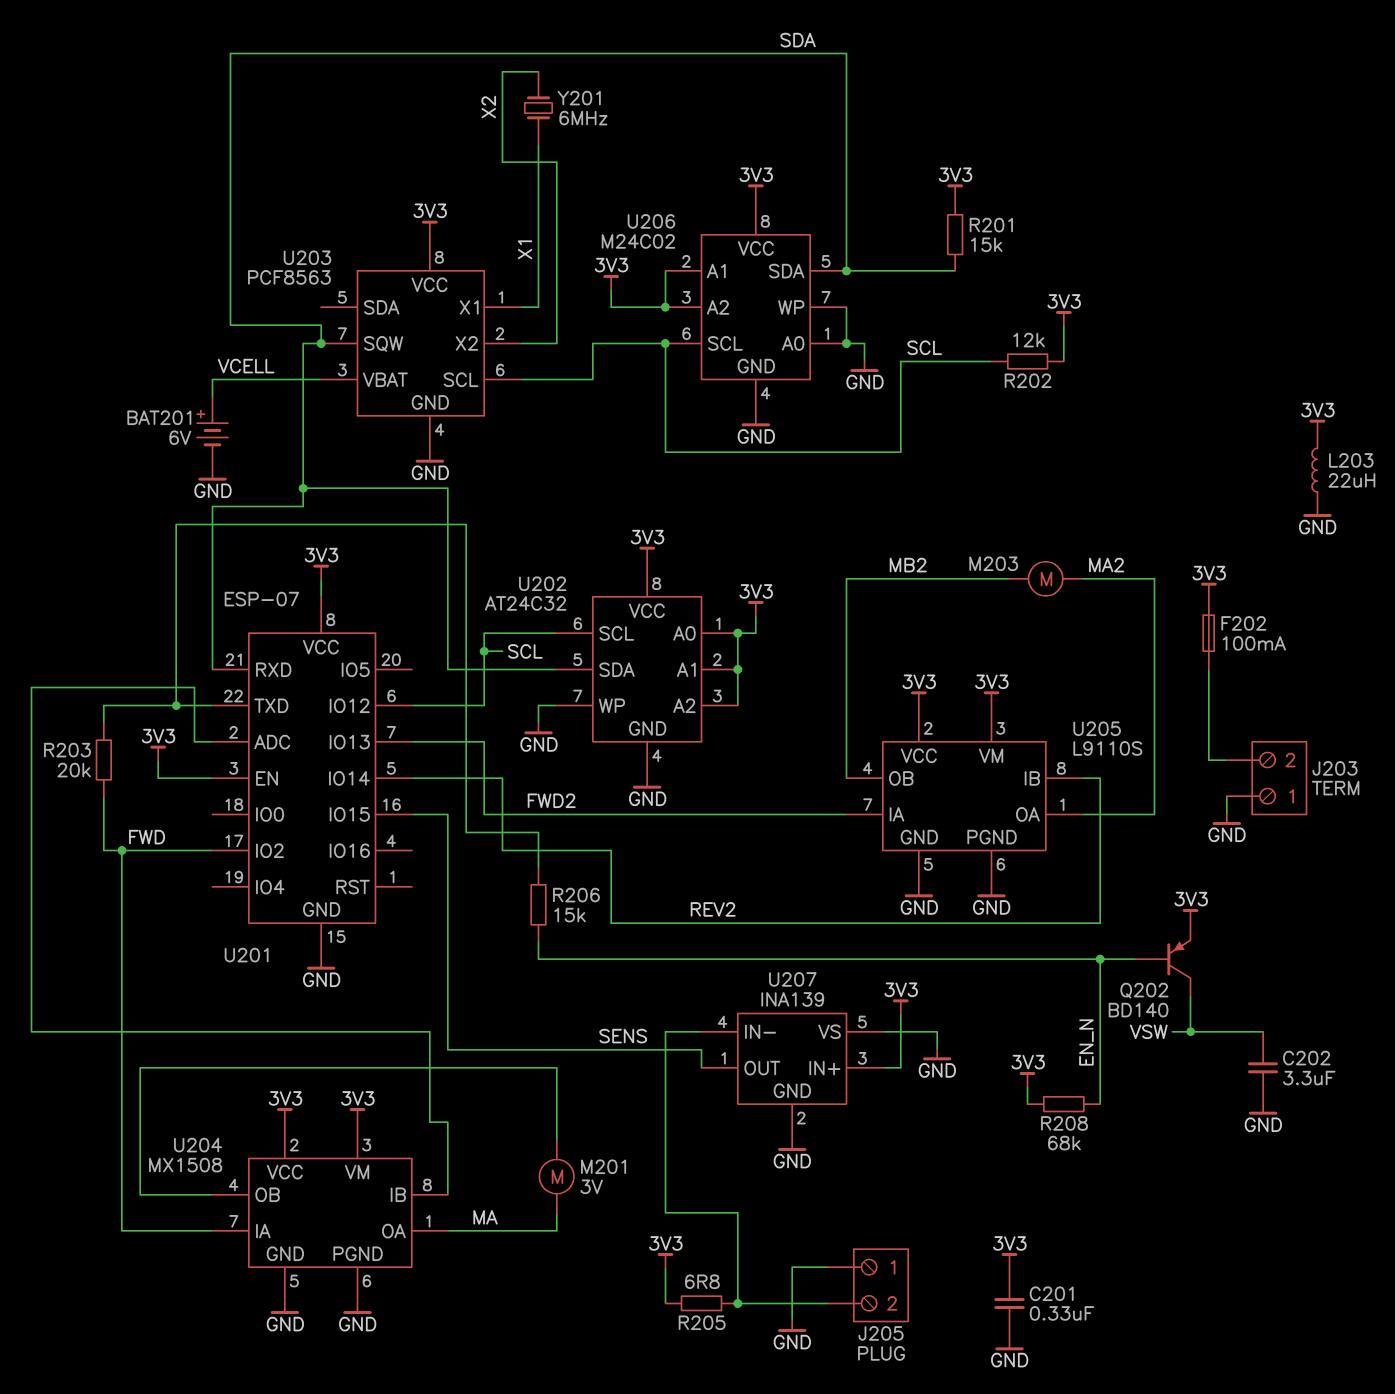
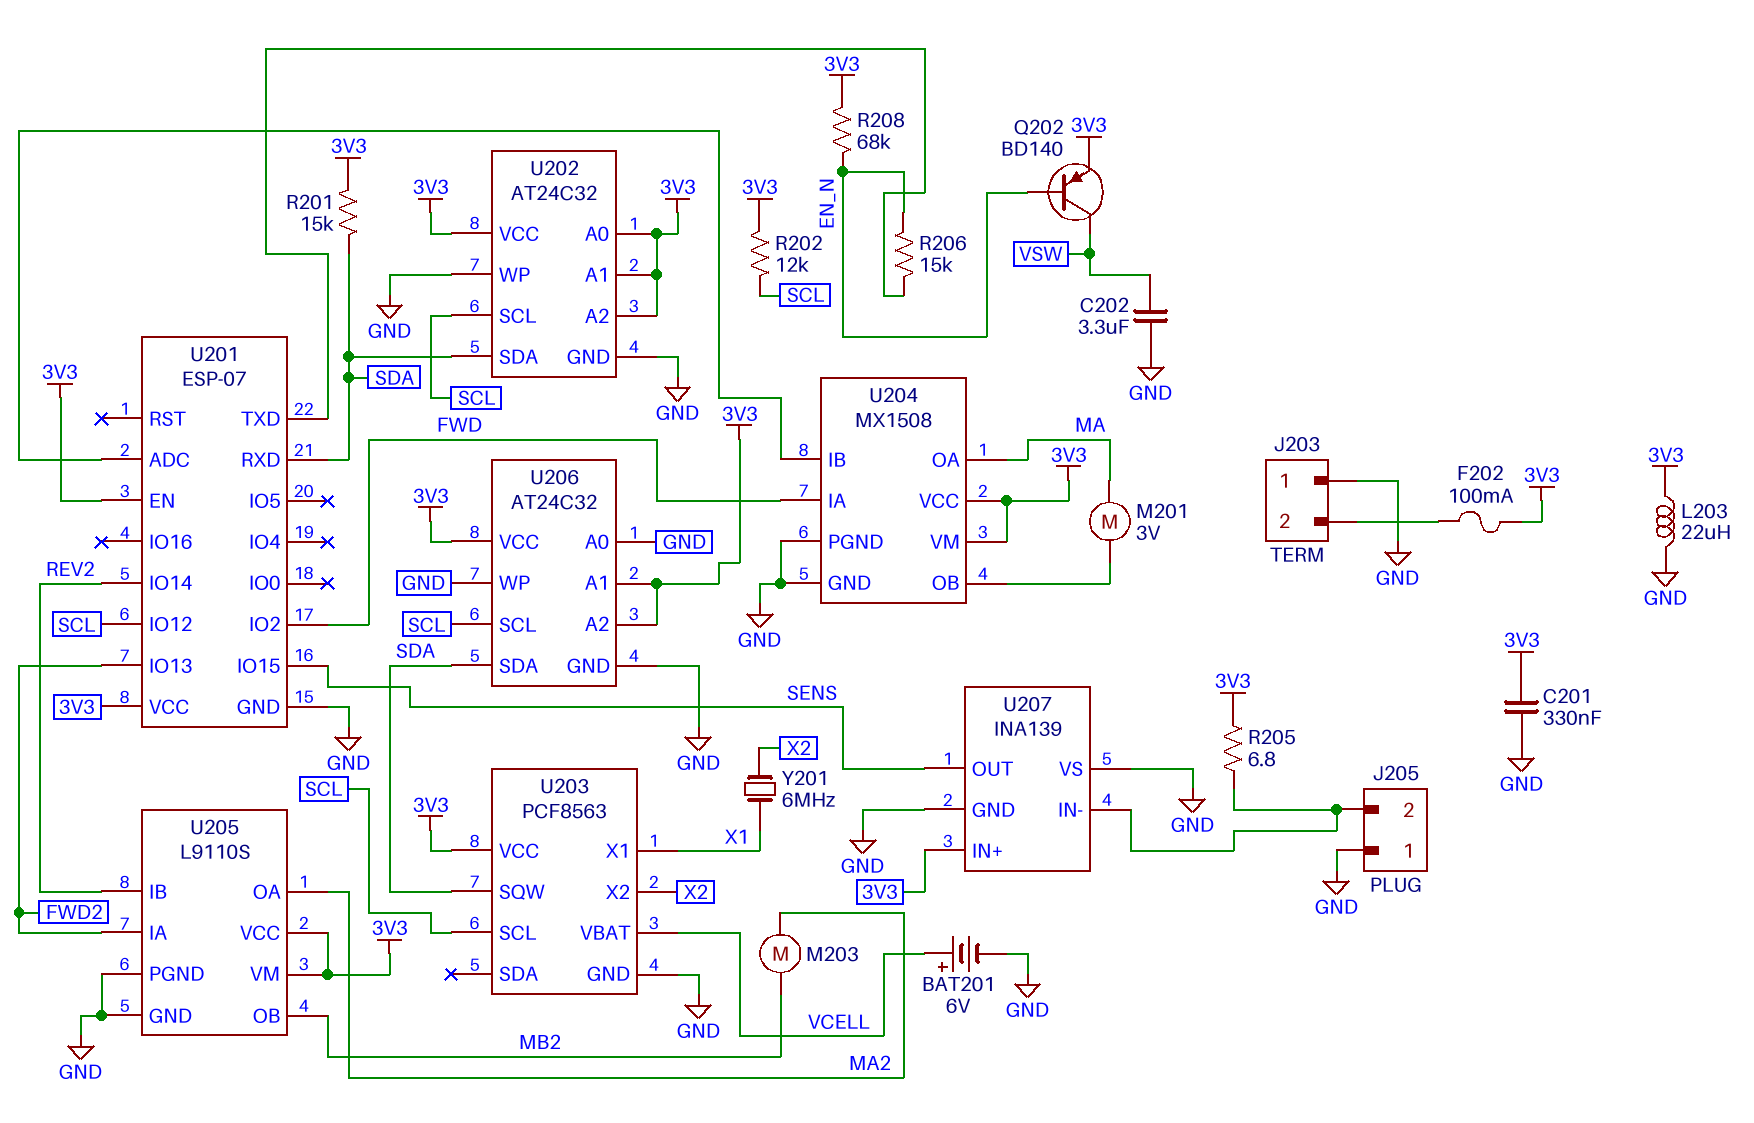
R203: 20k (FWD, U201/TXD) -> none
U206: M24C02 -> AT24C32

